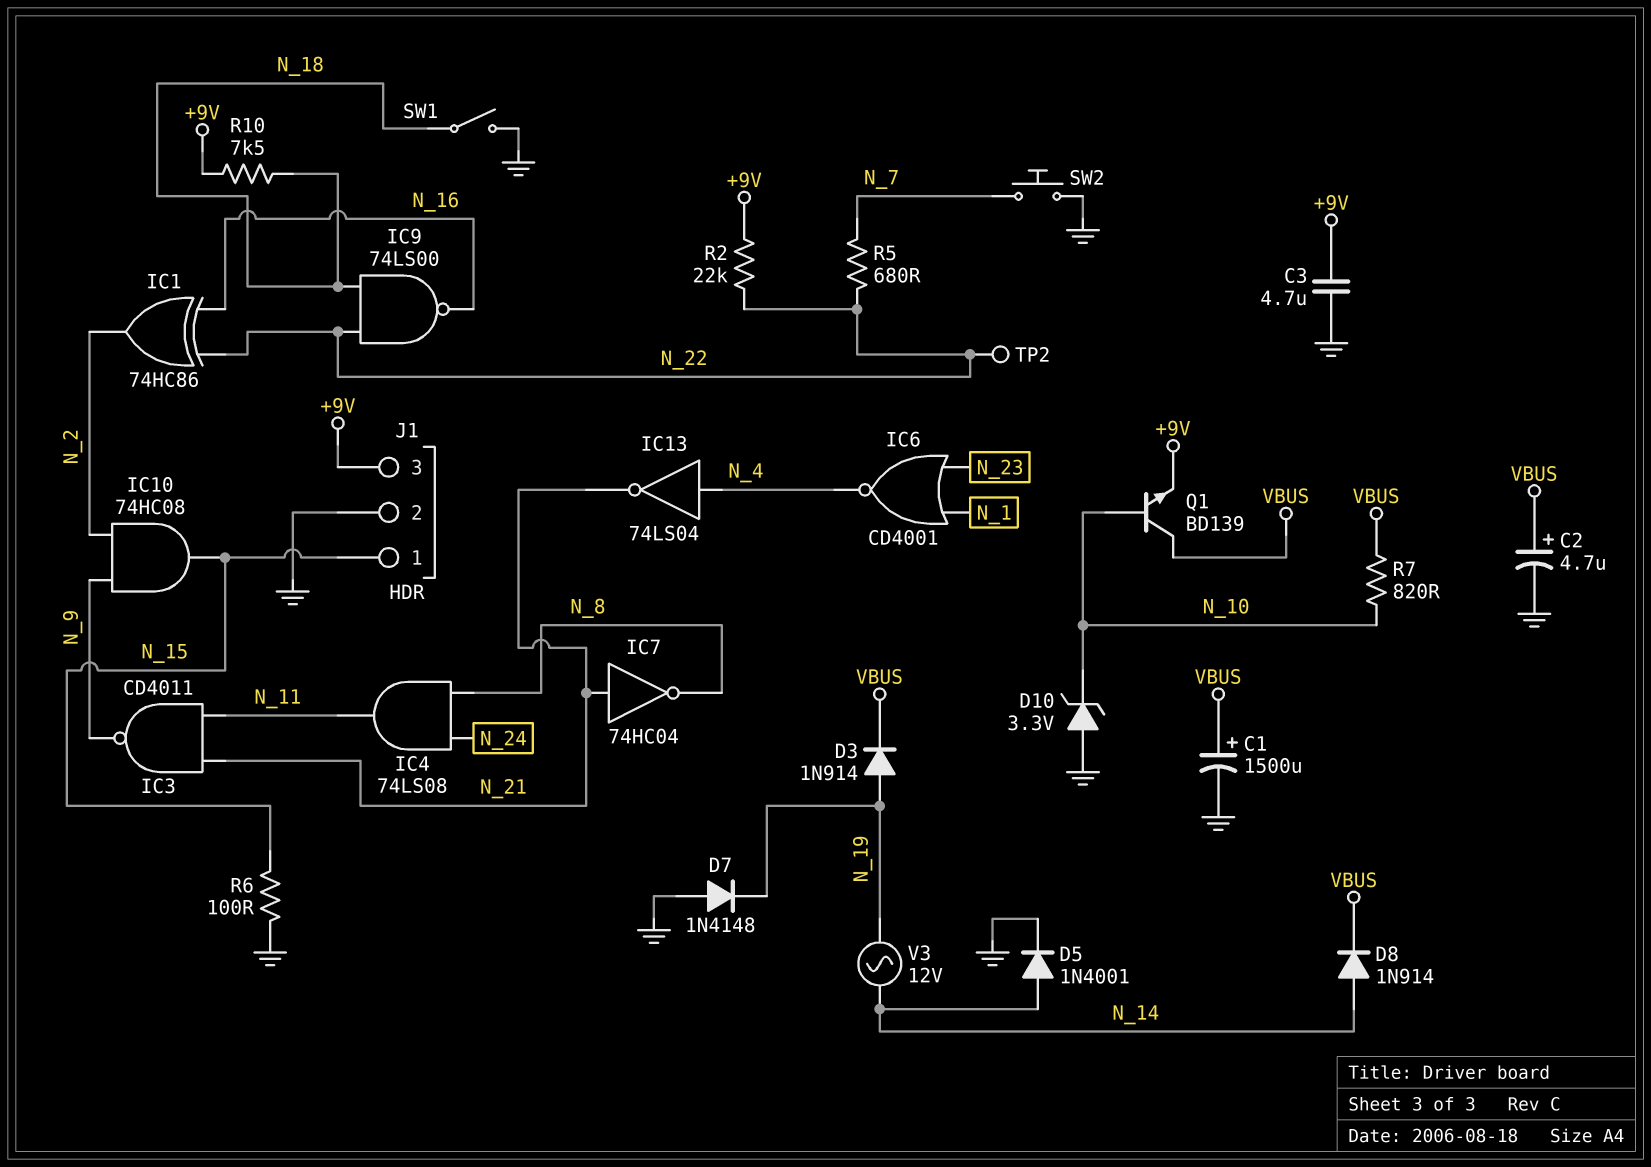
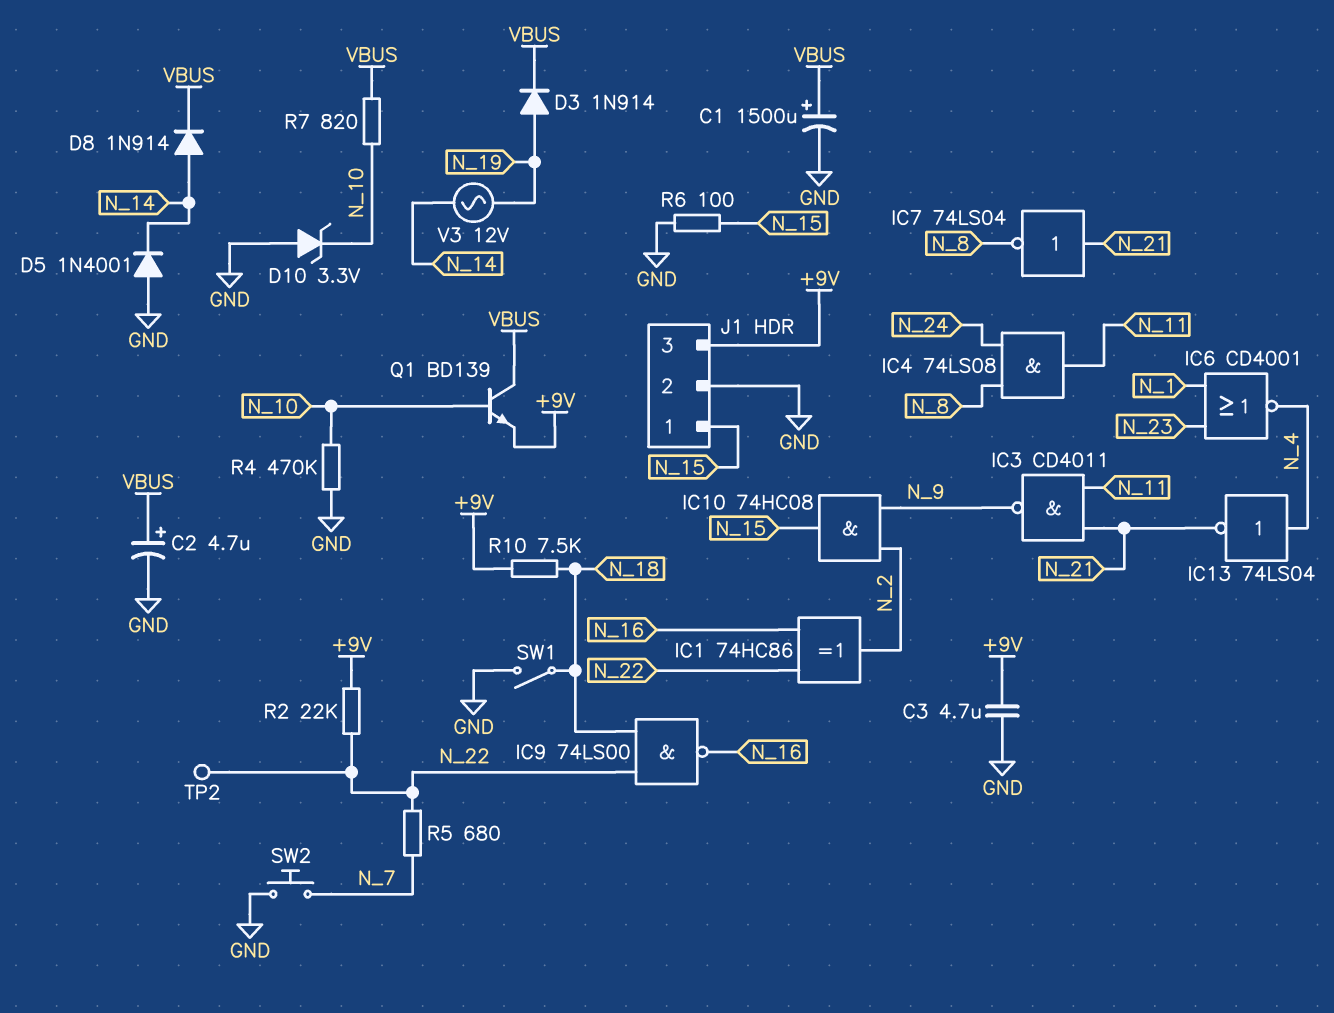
D5: diode 1N4001 (A N_14, K GND) -> diode 1N4001 (A GND, K N_14)
D7: diode 1N4148 (A GND, K N_19) -> none
IC7: NOT 74HC04 (in N_21, out N_8) -> NOT 74LS04 (in N_21, out N_8)
R4: none -> 470k (GND, N_10)

